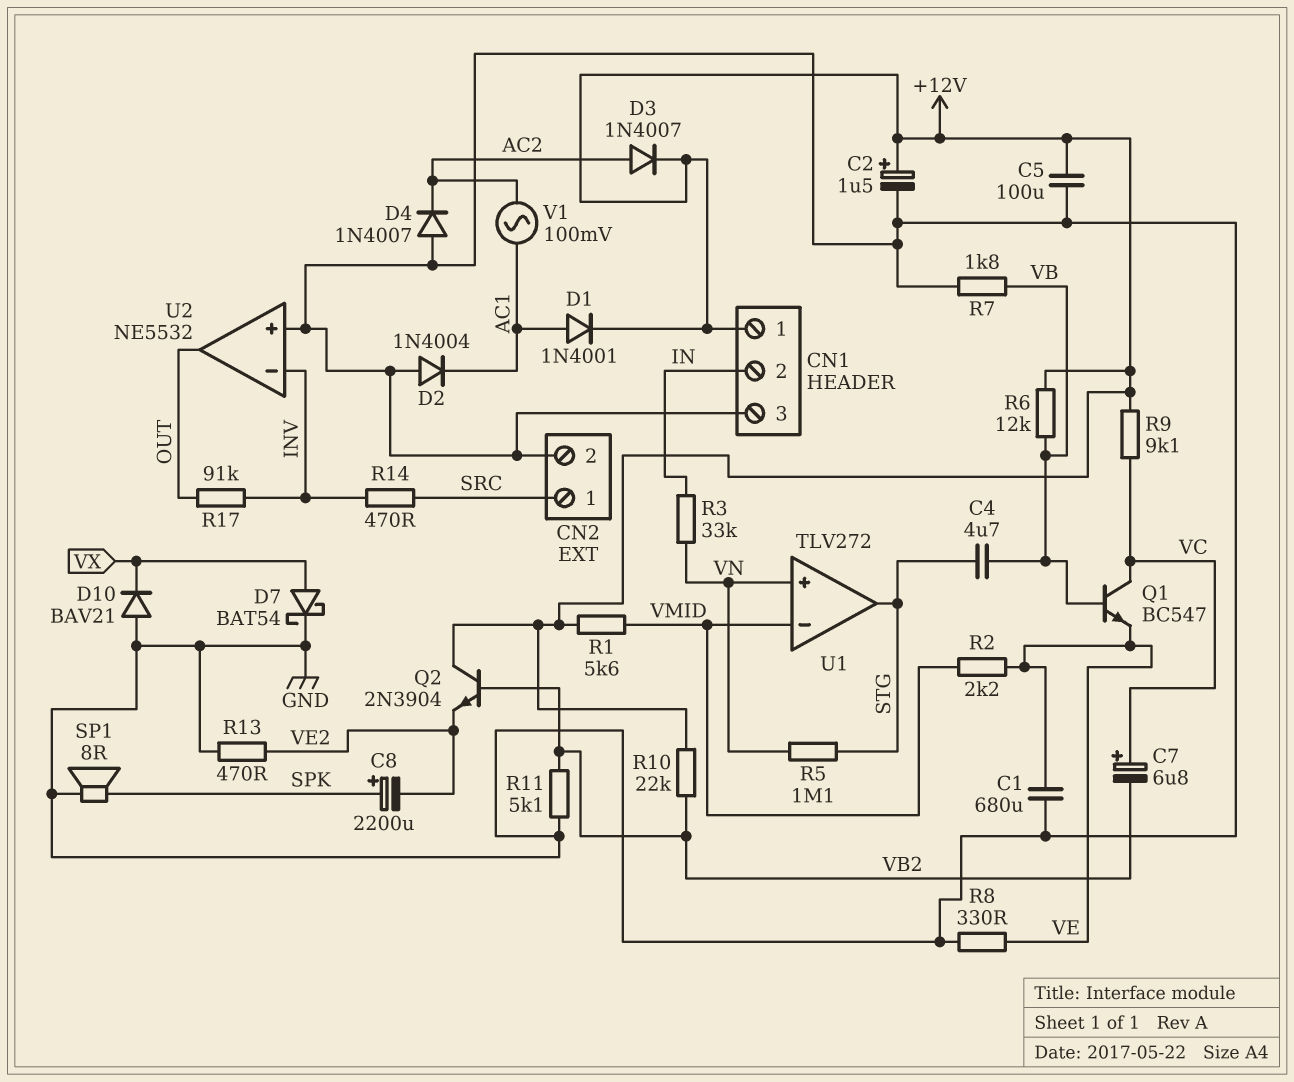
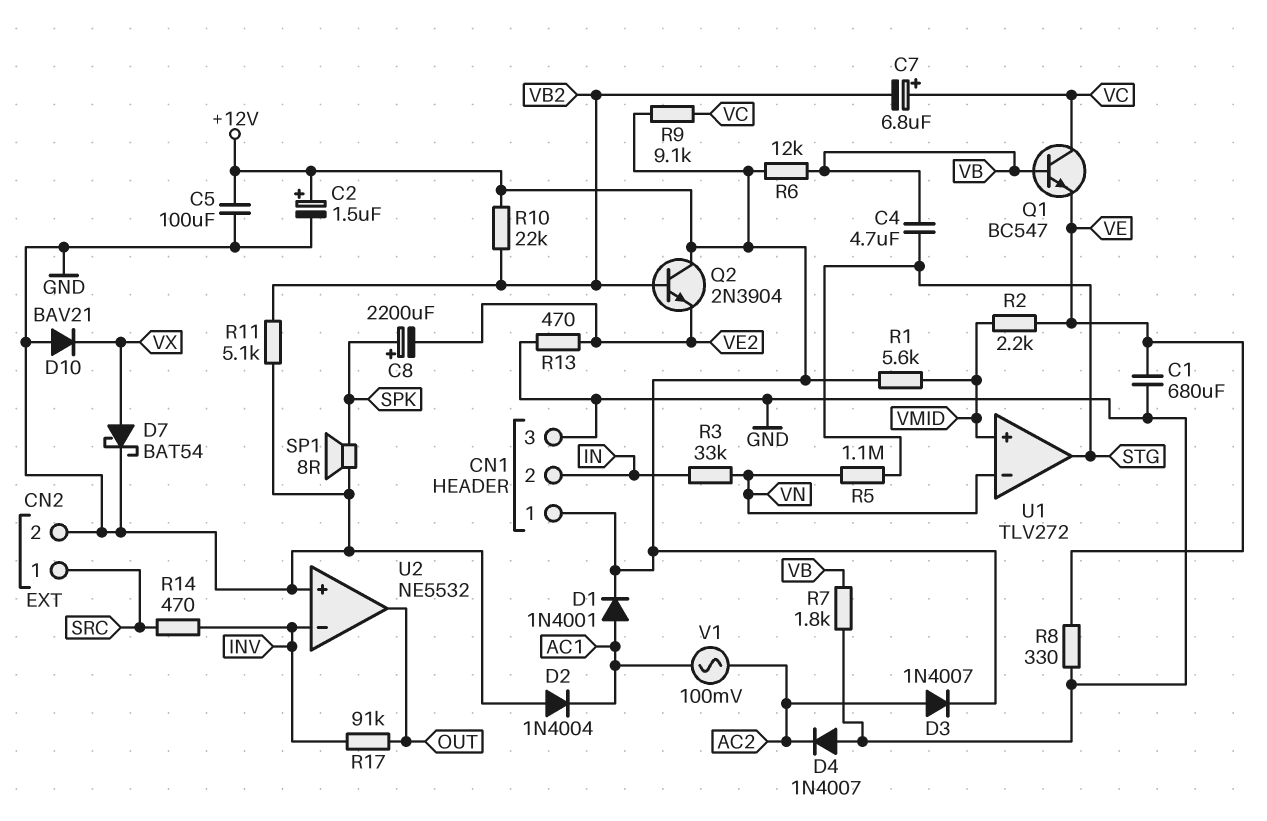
U1 pin in+: VN -> VMID
U1 pin in-: VMID -> VN

